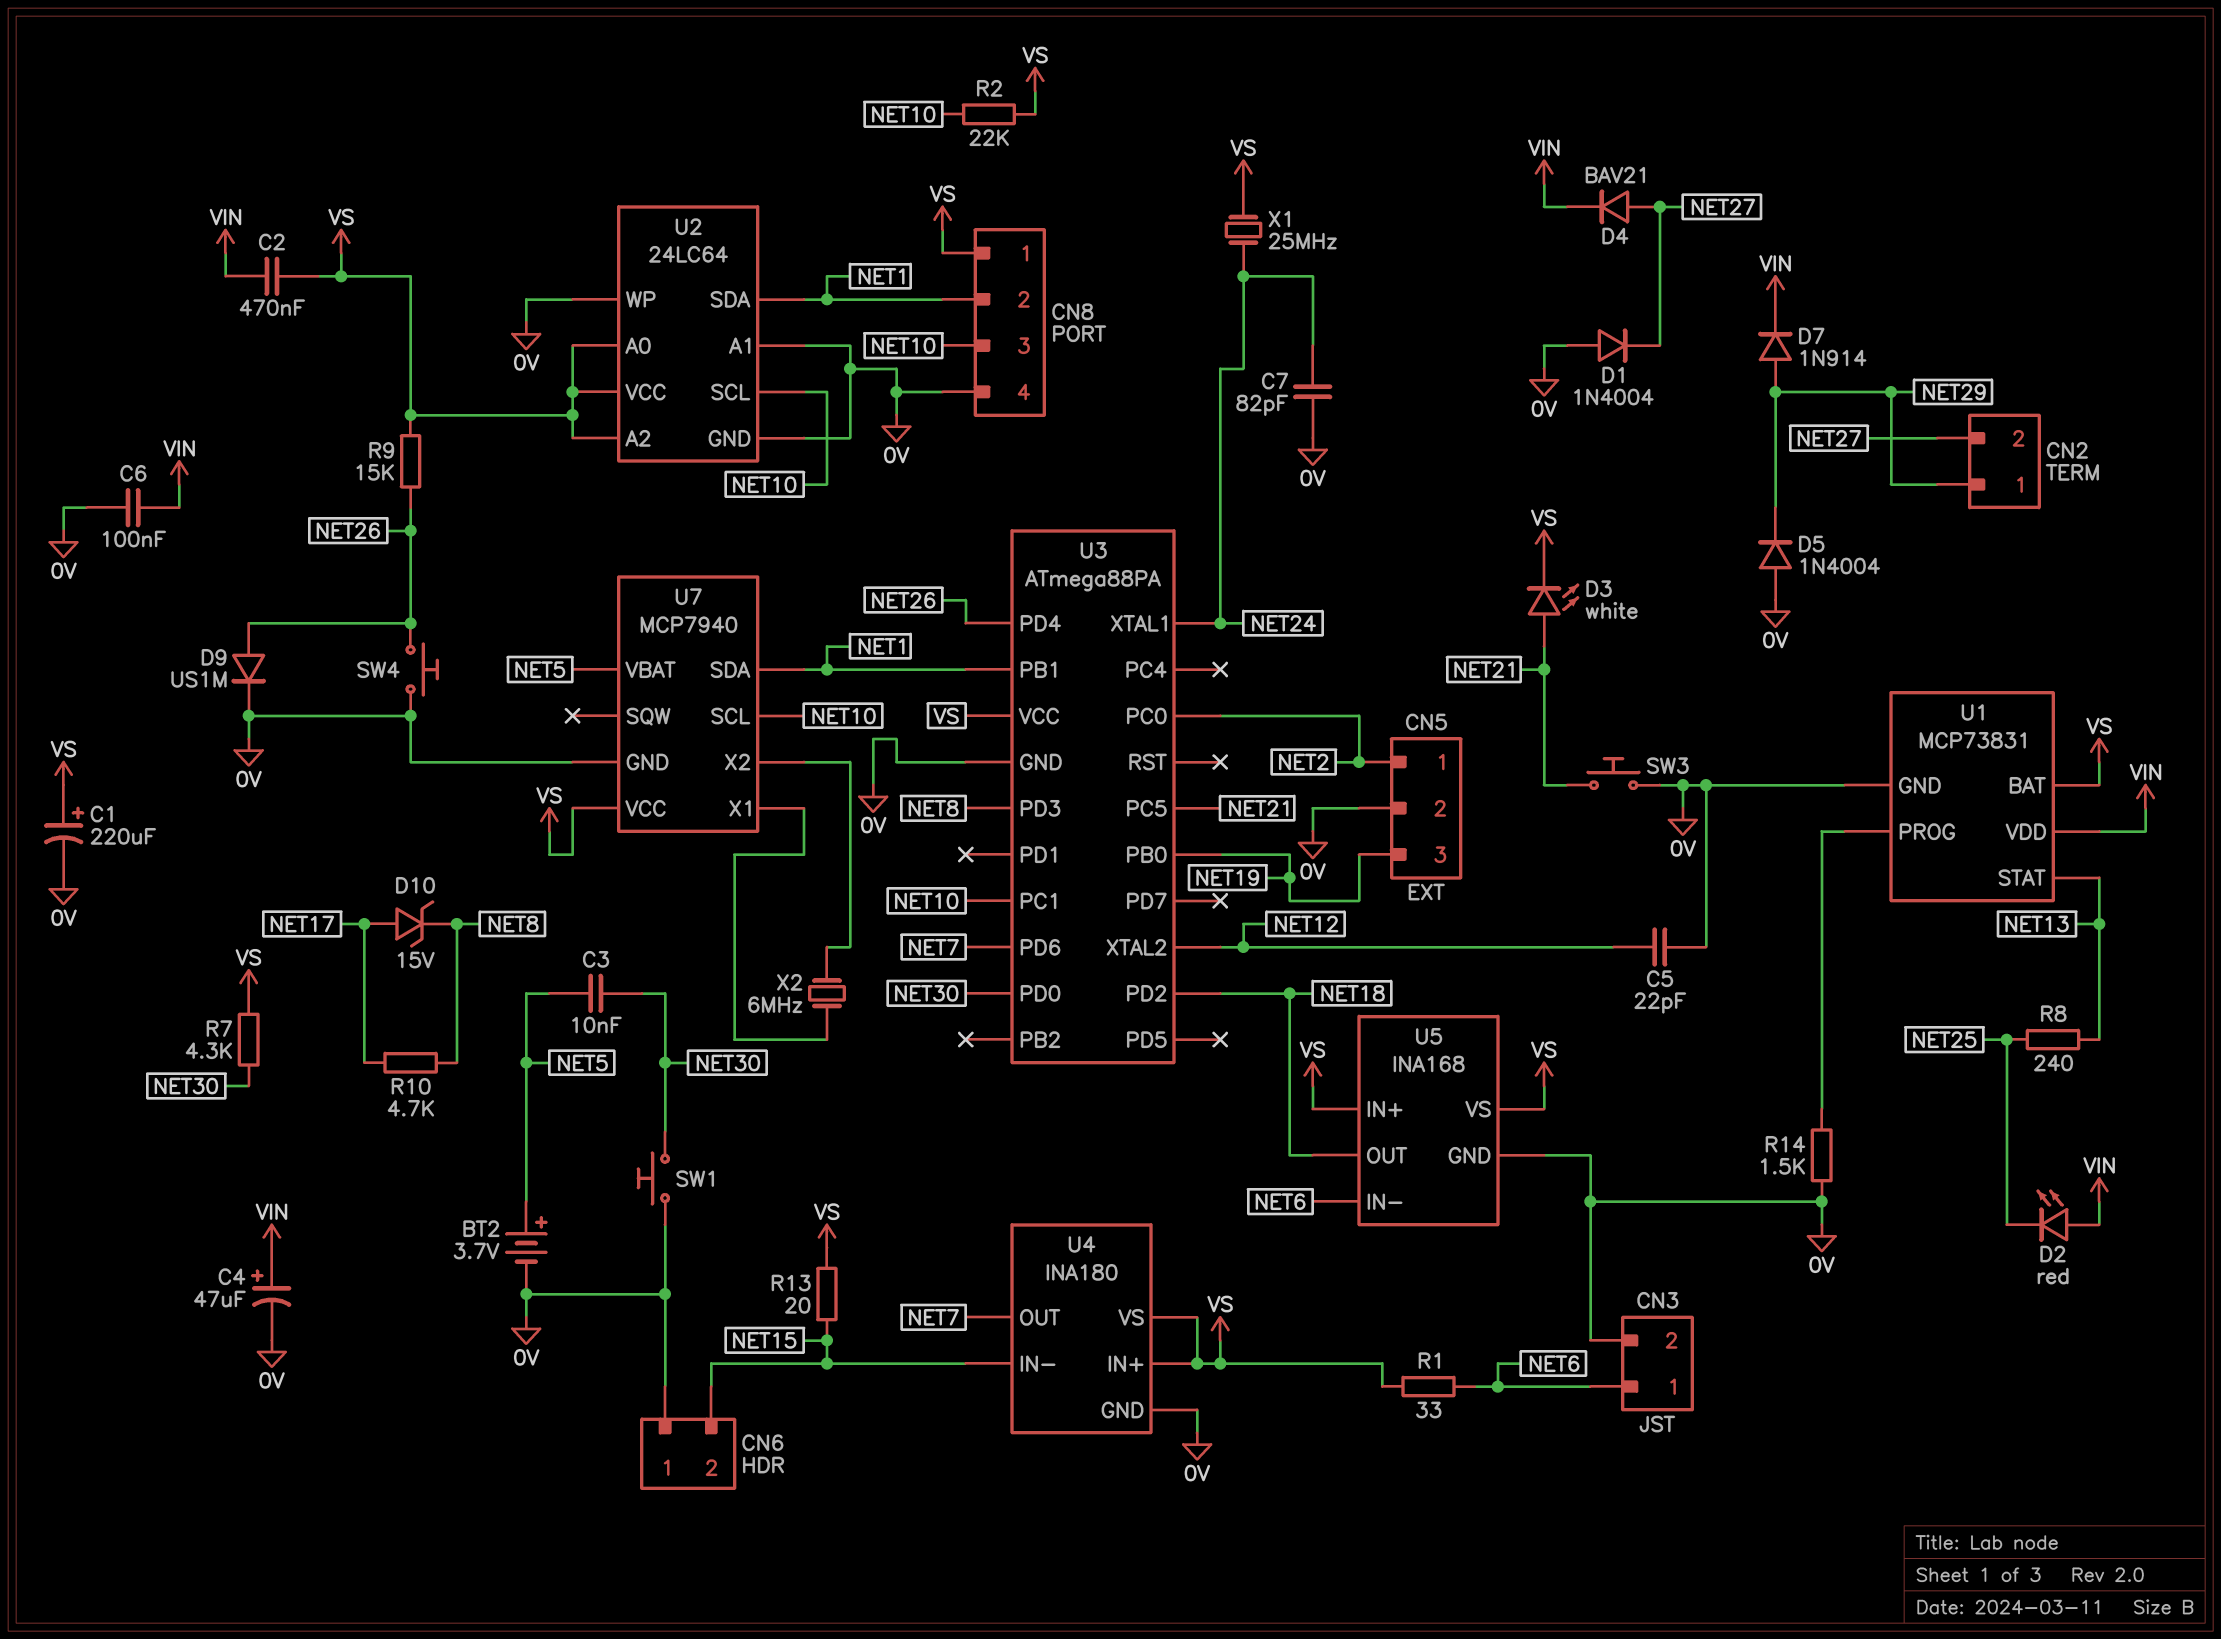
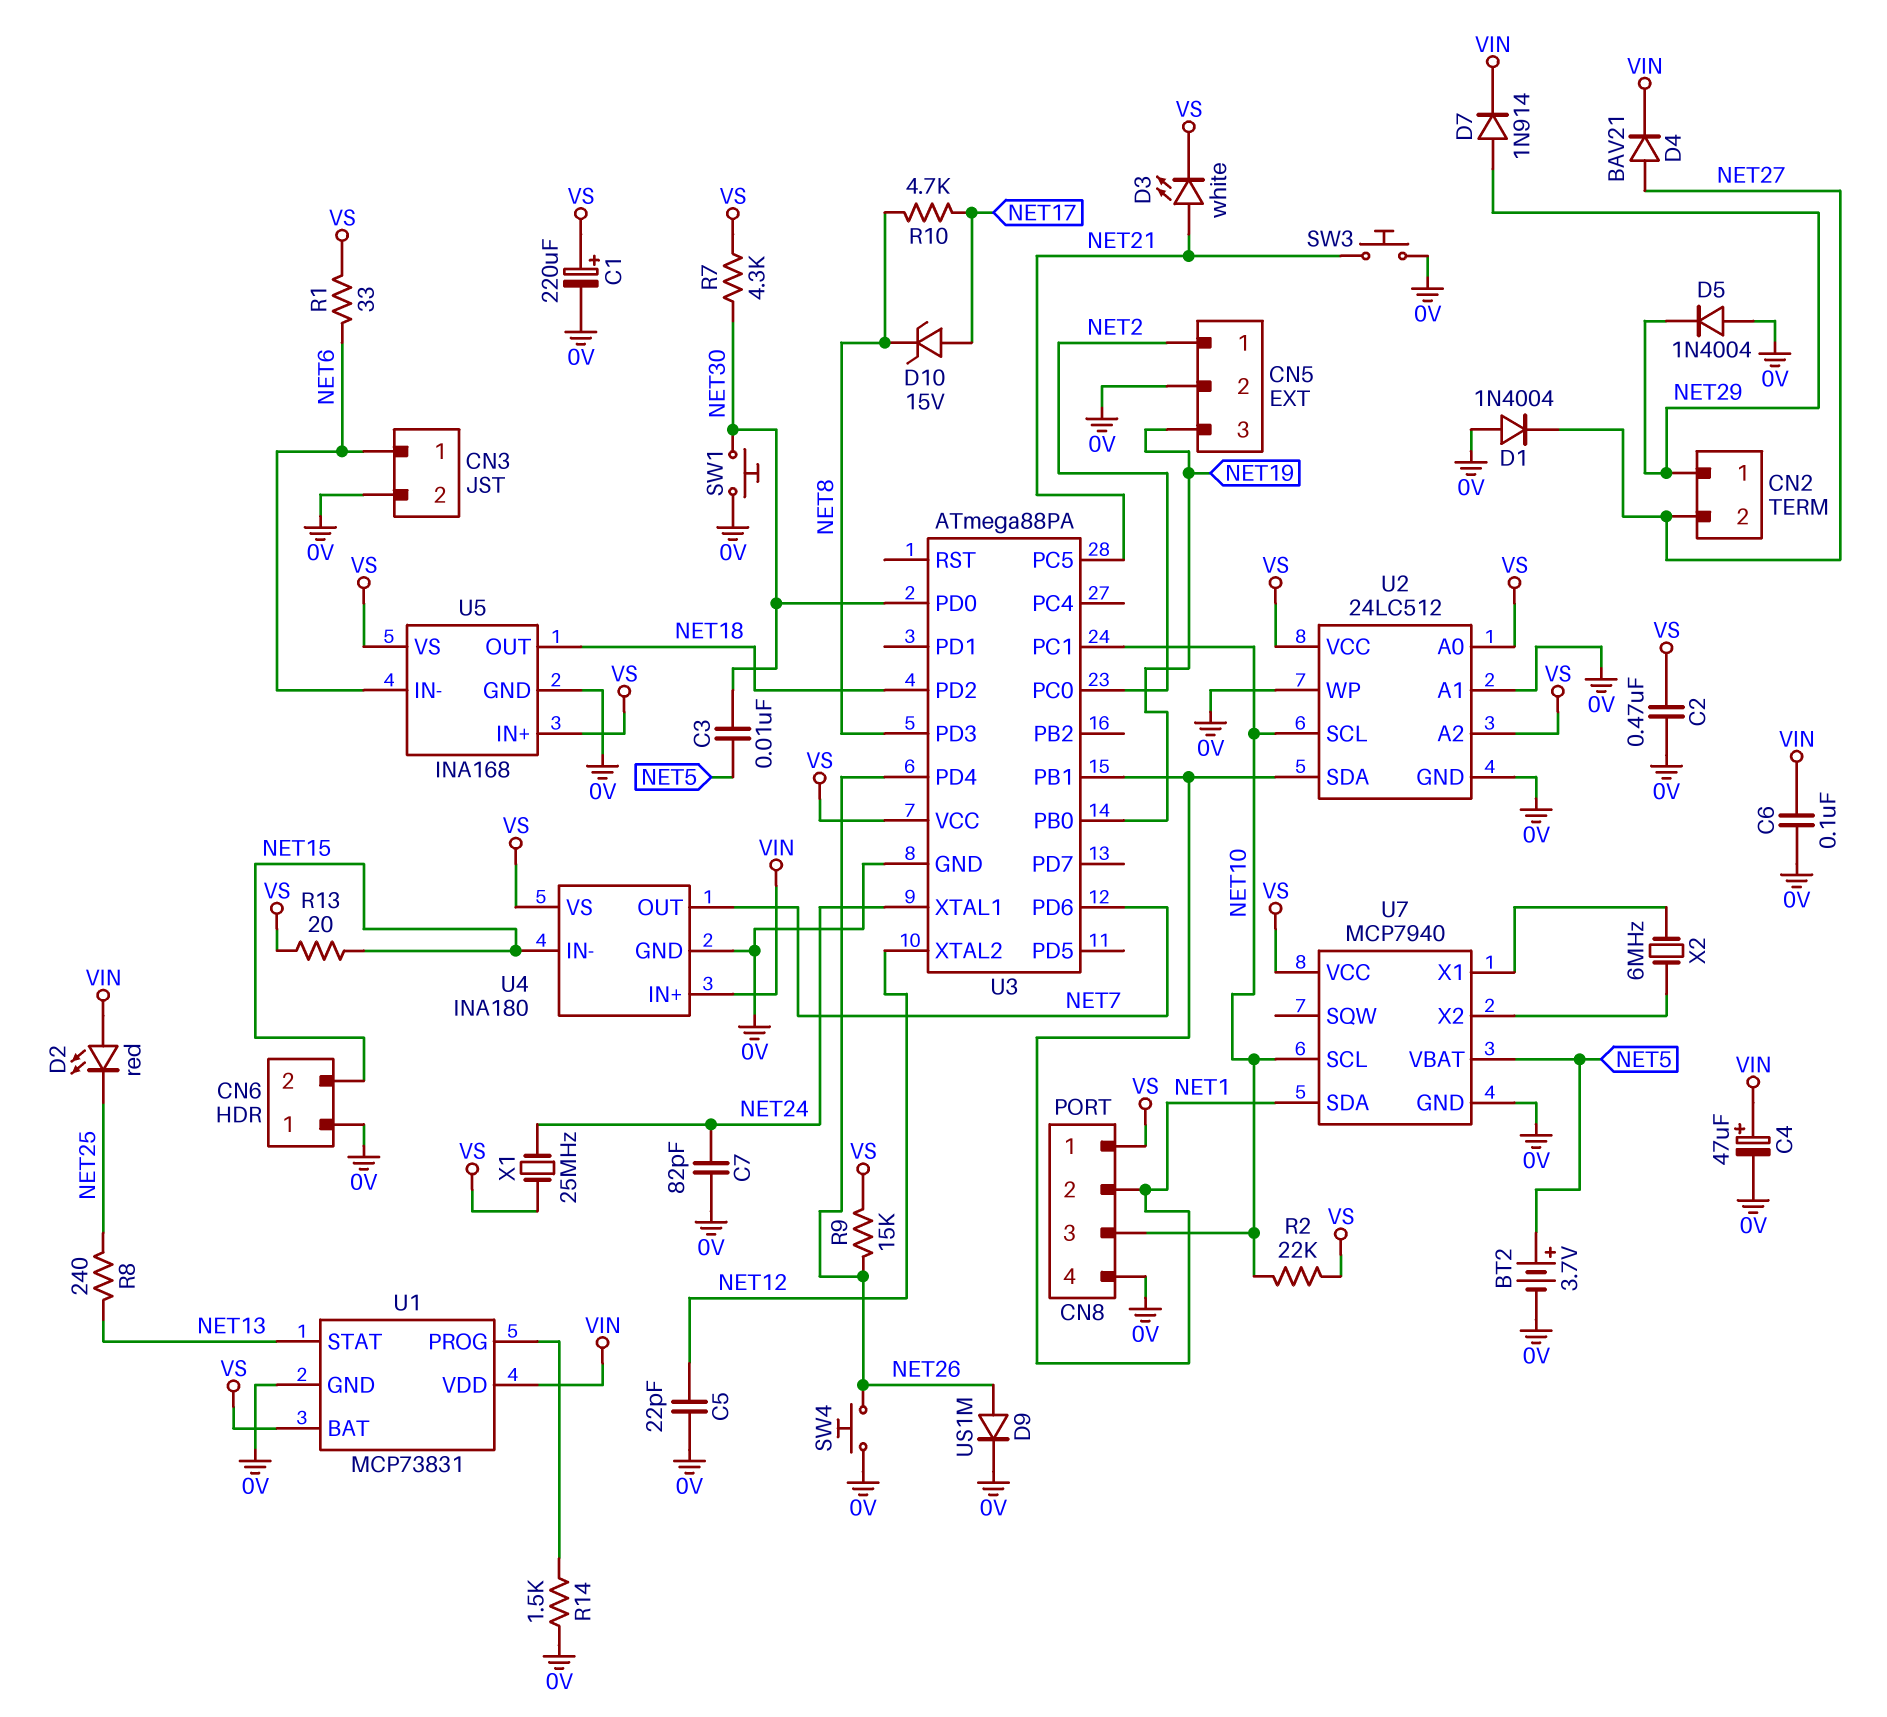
C2: 470nF (VIN, VS) -> 470nF (0V, VS)
U2: 24LC64 -> 24LC512
U4 pin IN+: VS -> VIN

